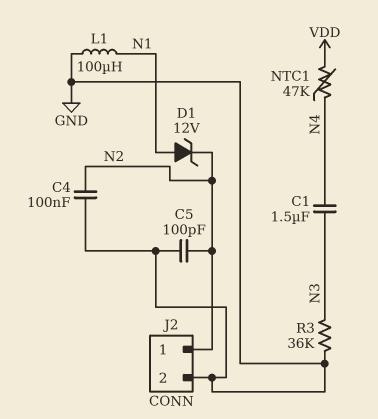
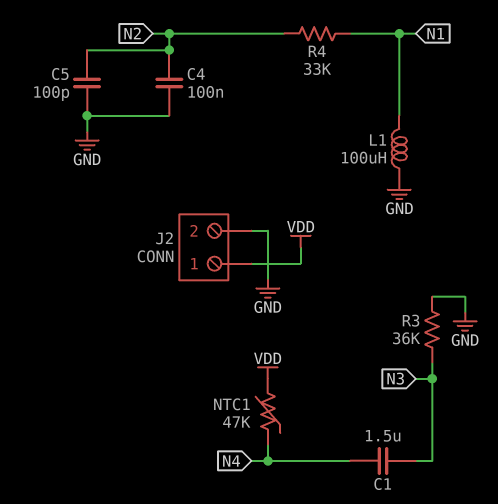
D1: zener 12V (A N1, K N2) -> none
J2 pin 1: N2 -> VDD
R4: none -> 33k (N1, N2)

